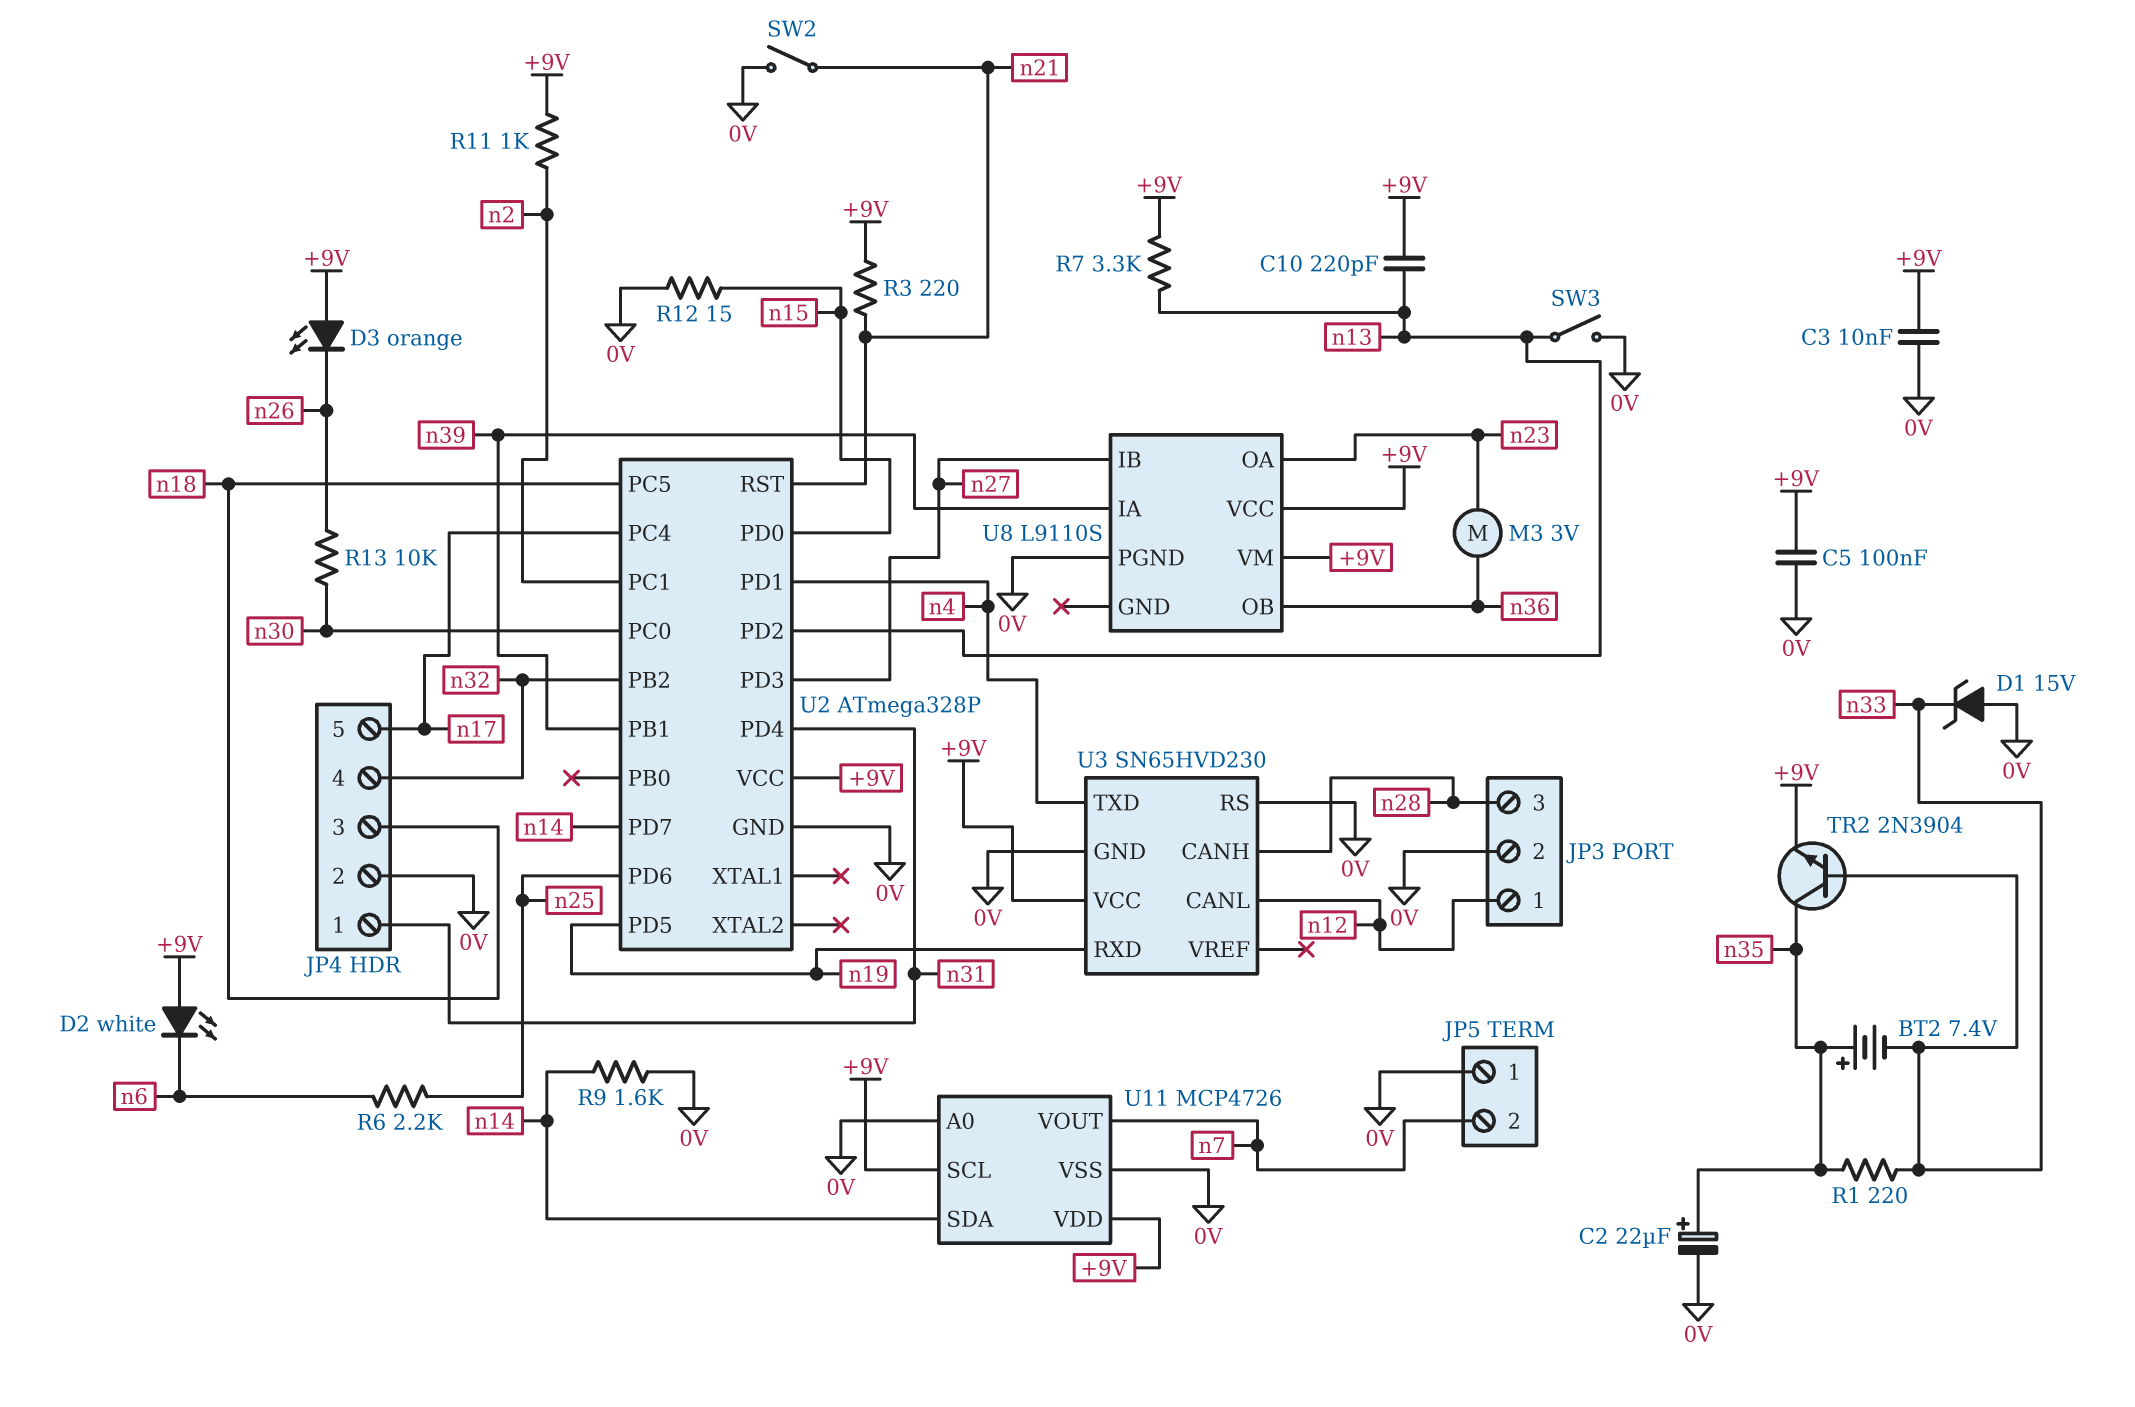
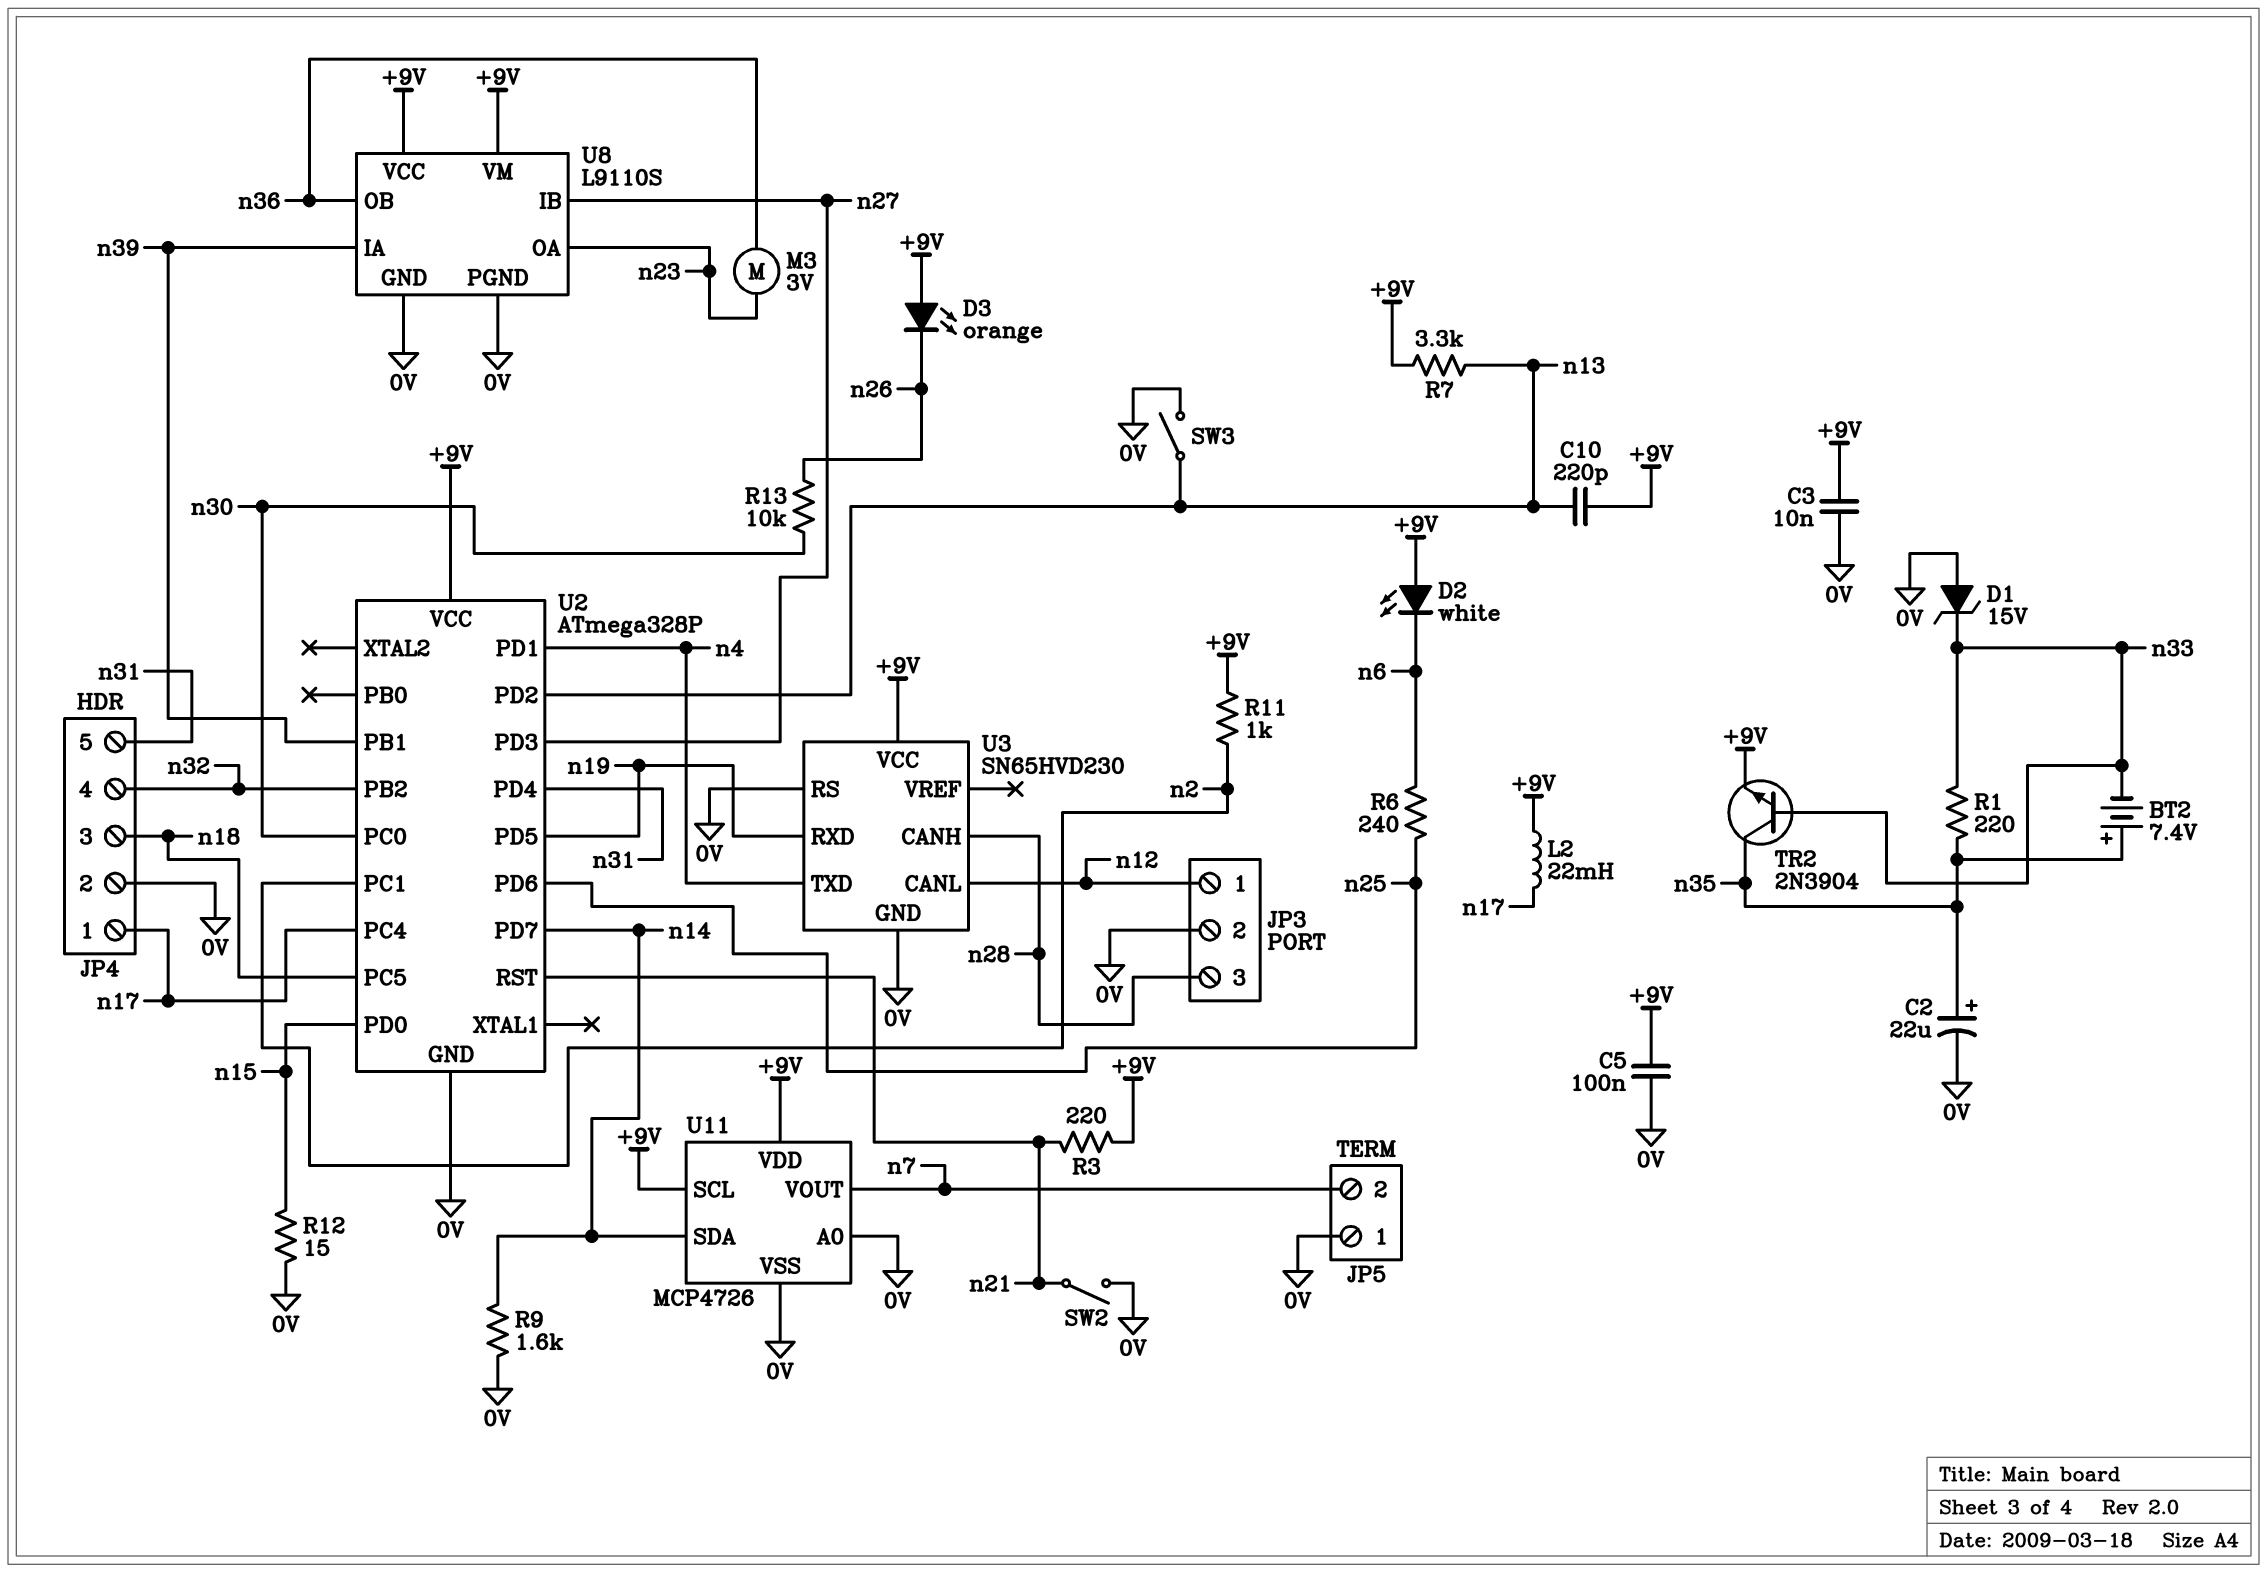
JP4 pin 1: n31 -> n17
JP4 pin 5: n17 -> n31
L2: none -> 22mH (+9V, n17)
R6: 2.2k (n6, n25) -> 240 (n6, n25)
U8 pin GND: none -> 0V

